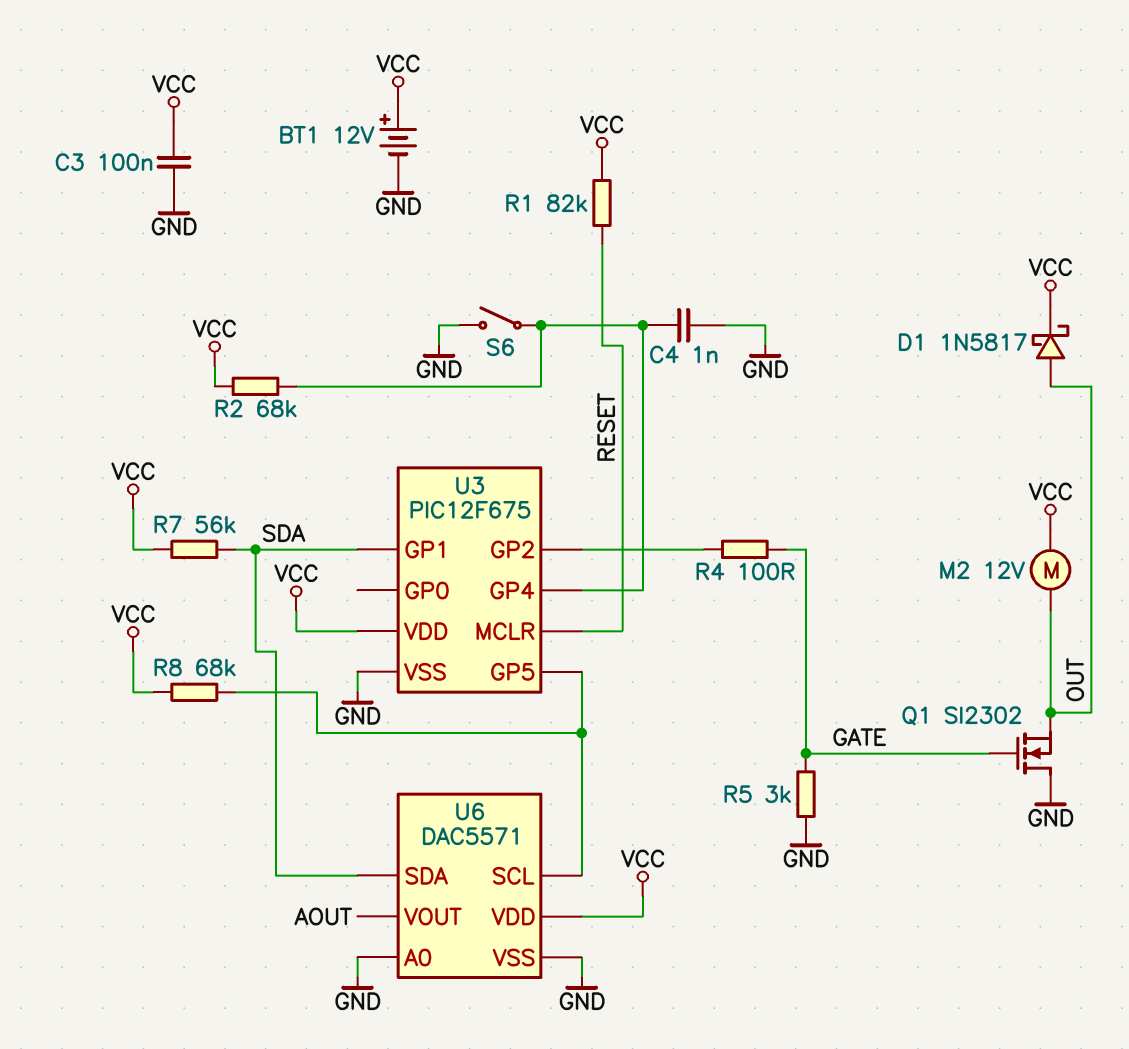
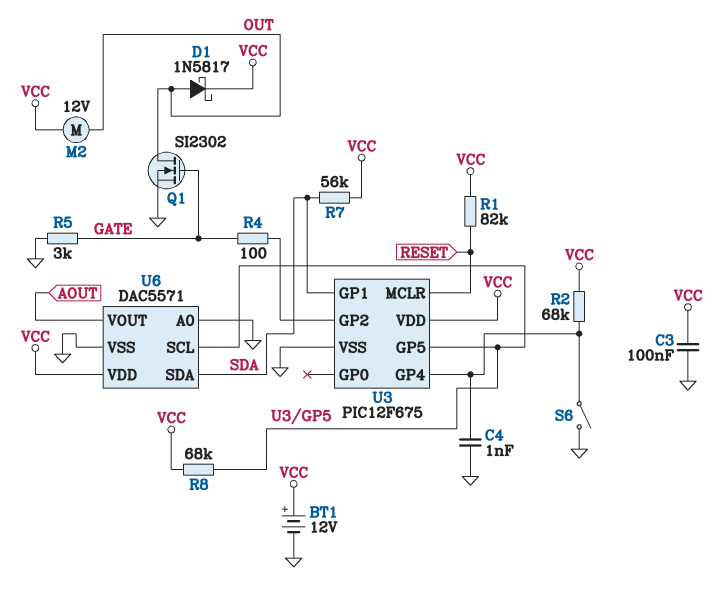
Q1: NMOS SI2302 (G GATE, D GND, S OUT) -> NMOS SI2302 (G GATE, D OUT, S GND)

